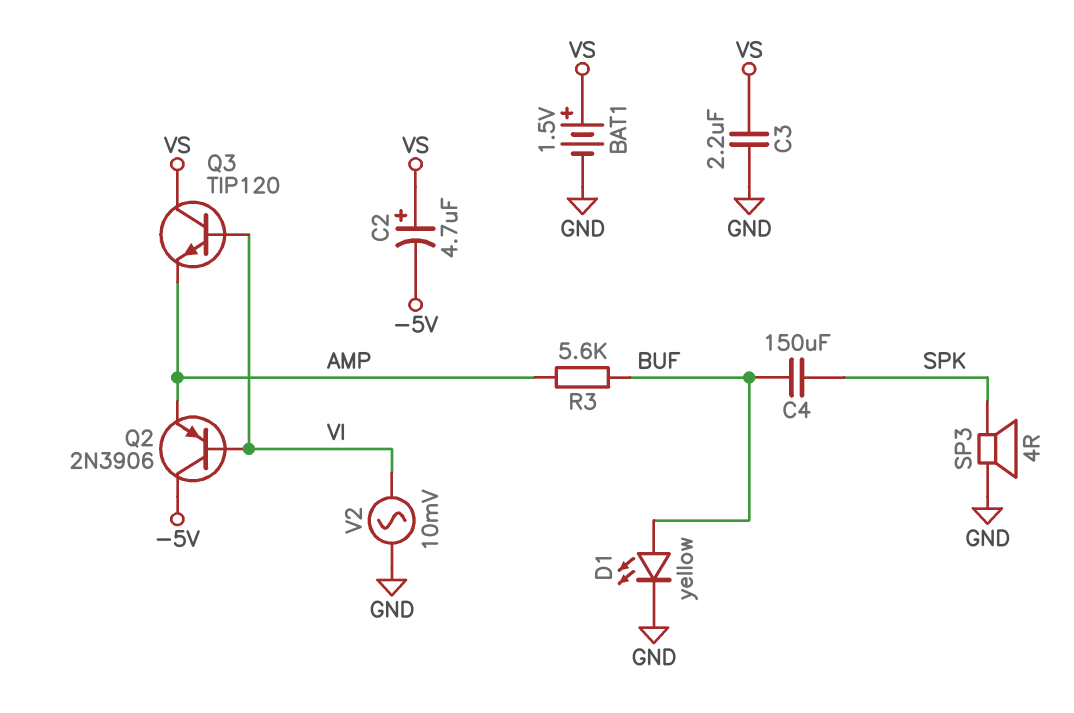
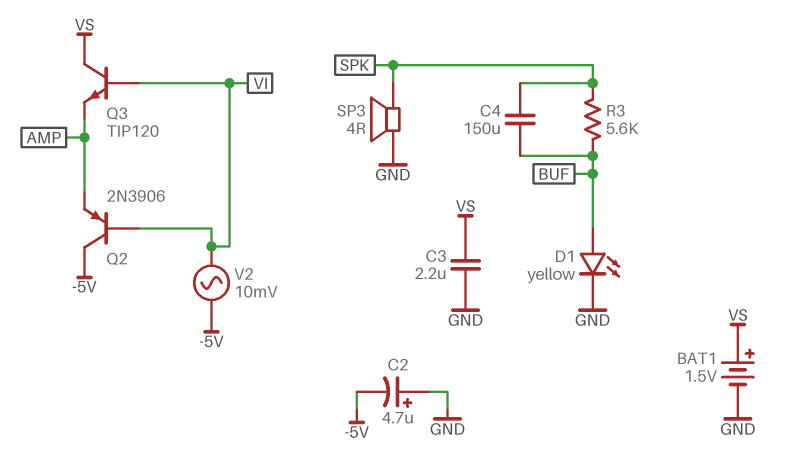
C2: 4.7uF (plus VS, minus -5V) -> 4.7uF (plus GND, minus -5V)
R3: 5.6k (AMP, BUF) -> 5.6k (BUF, SPK)
V2: AC 10mV (GND, VI) -> AC 10mV (-5V, VI)

